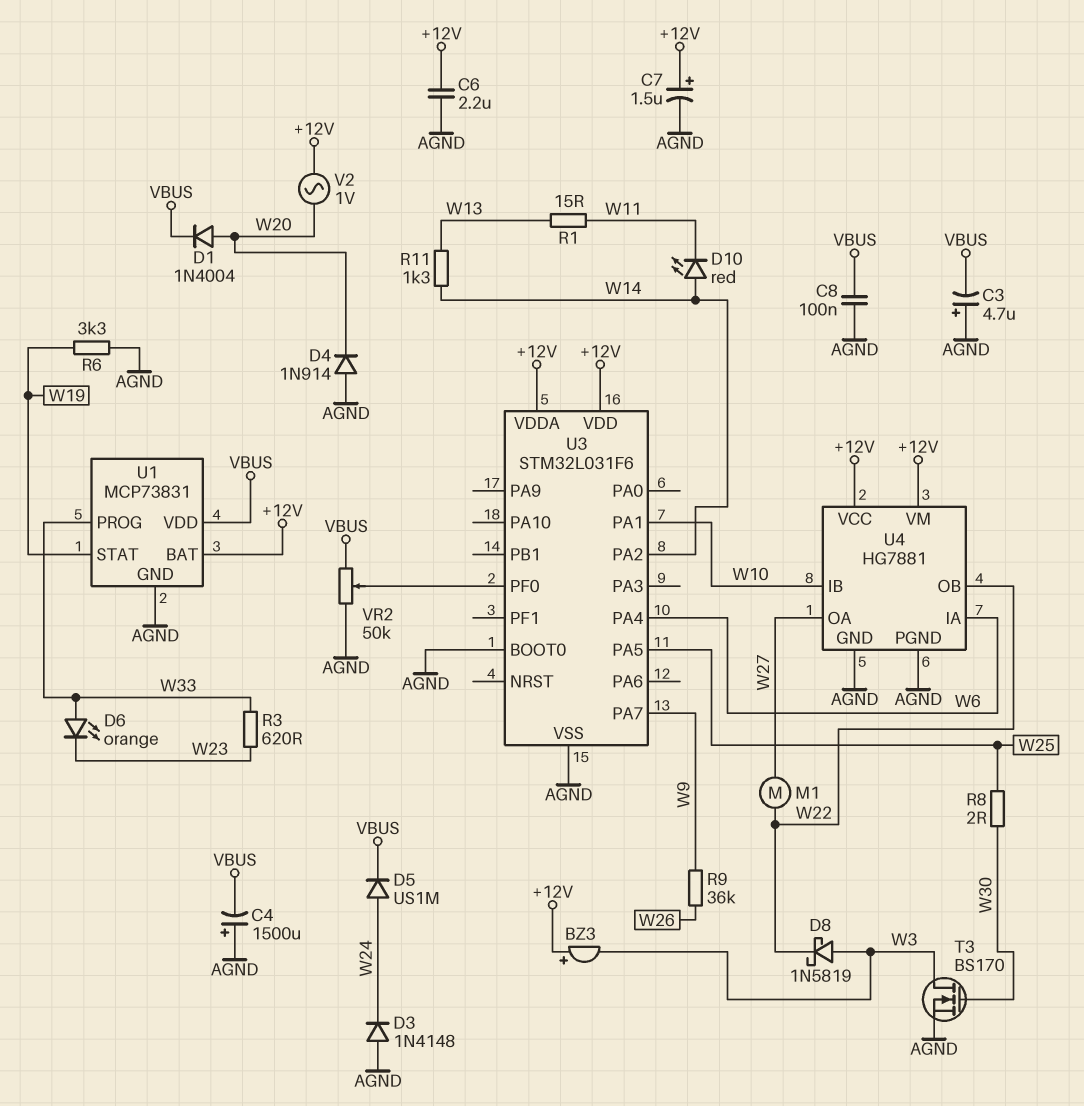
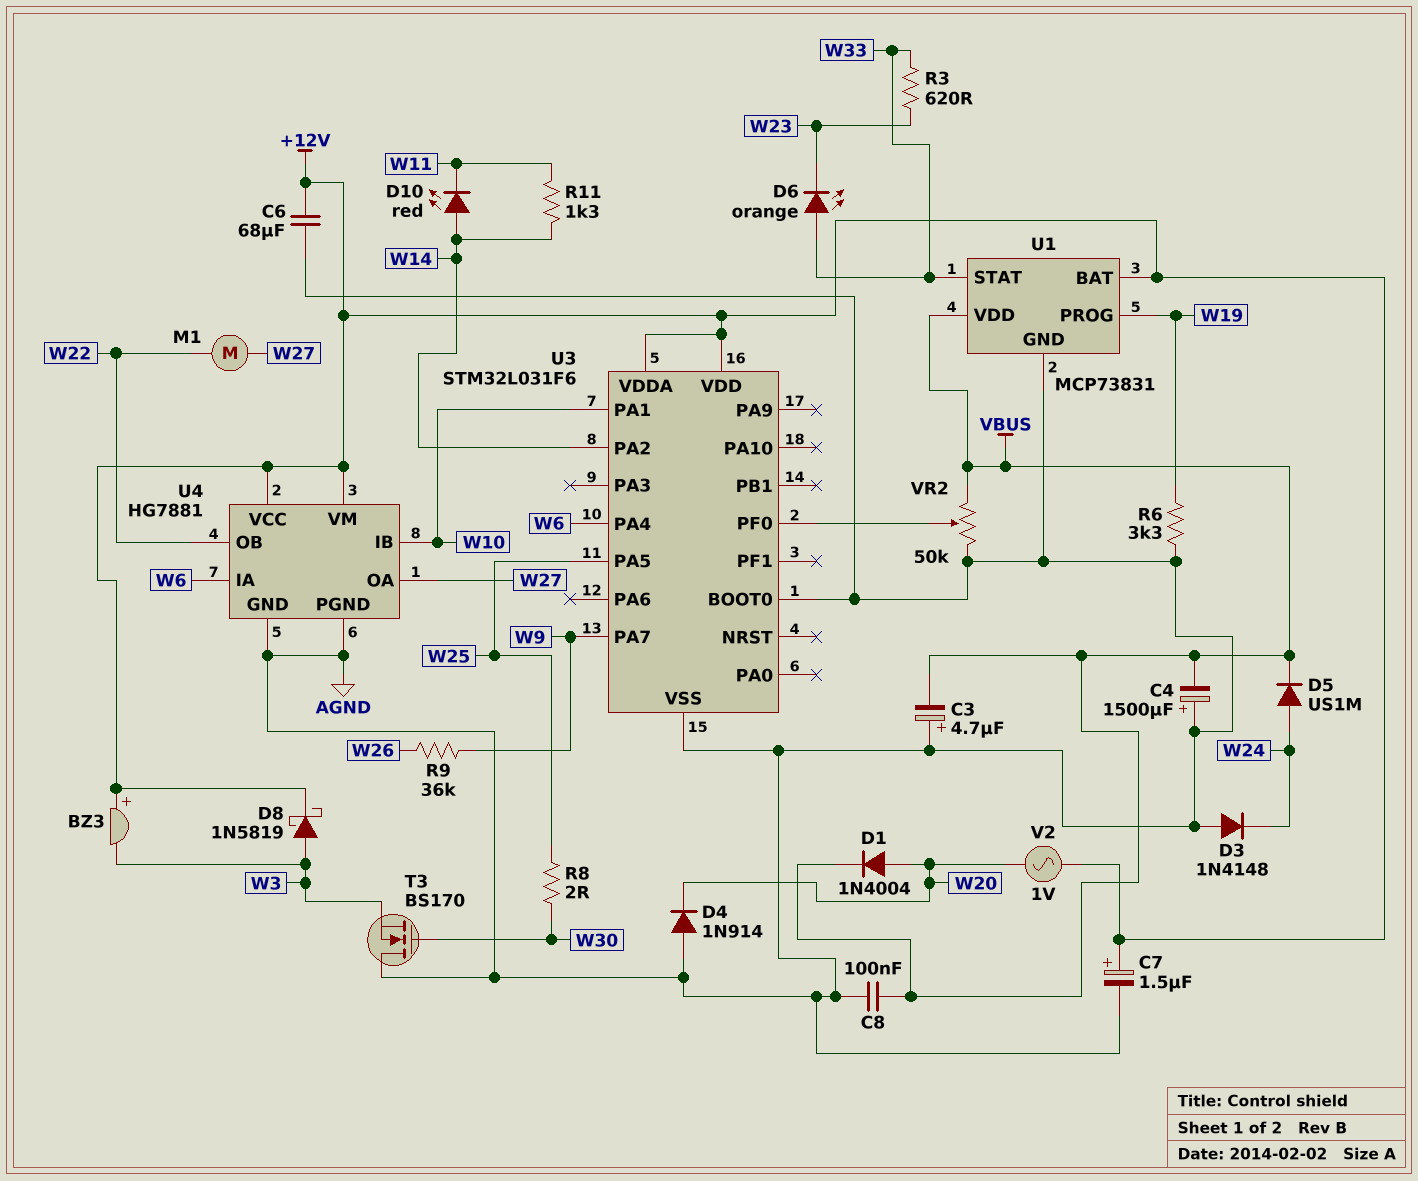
C6: 2.2uF (+12V, AGND) -> 68uF (+12V, AGND)
D8: schottky 1N5819 (A W3, K W22) -> schottky 1N5819 (A W3, K +12V)
R1: 15 (W11, W13) -> none
R11: 1.3k (W13, W14) -> 1.3k (W11, W14)
T3: NMOS BS170 (G W30, D W3, S AGND) -> NMOS BS170 (G W30, D AGND, S W3)
U1 pin PROG: W33 -> W19
U1 pin STAT: W19 -> W33

